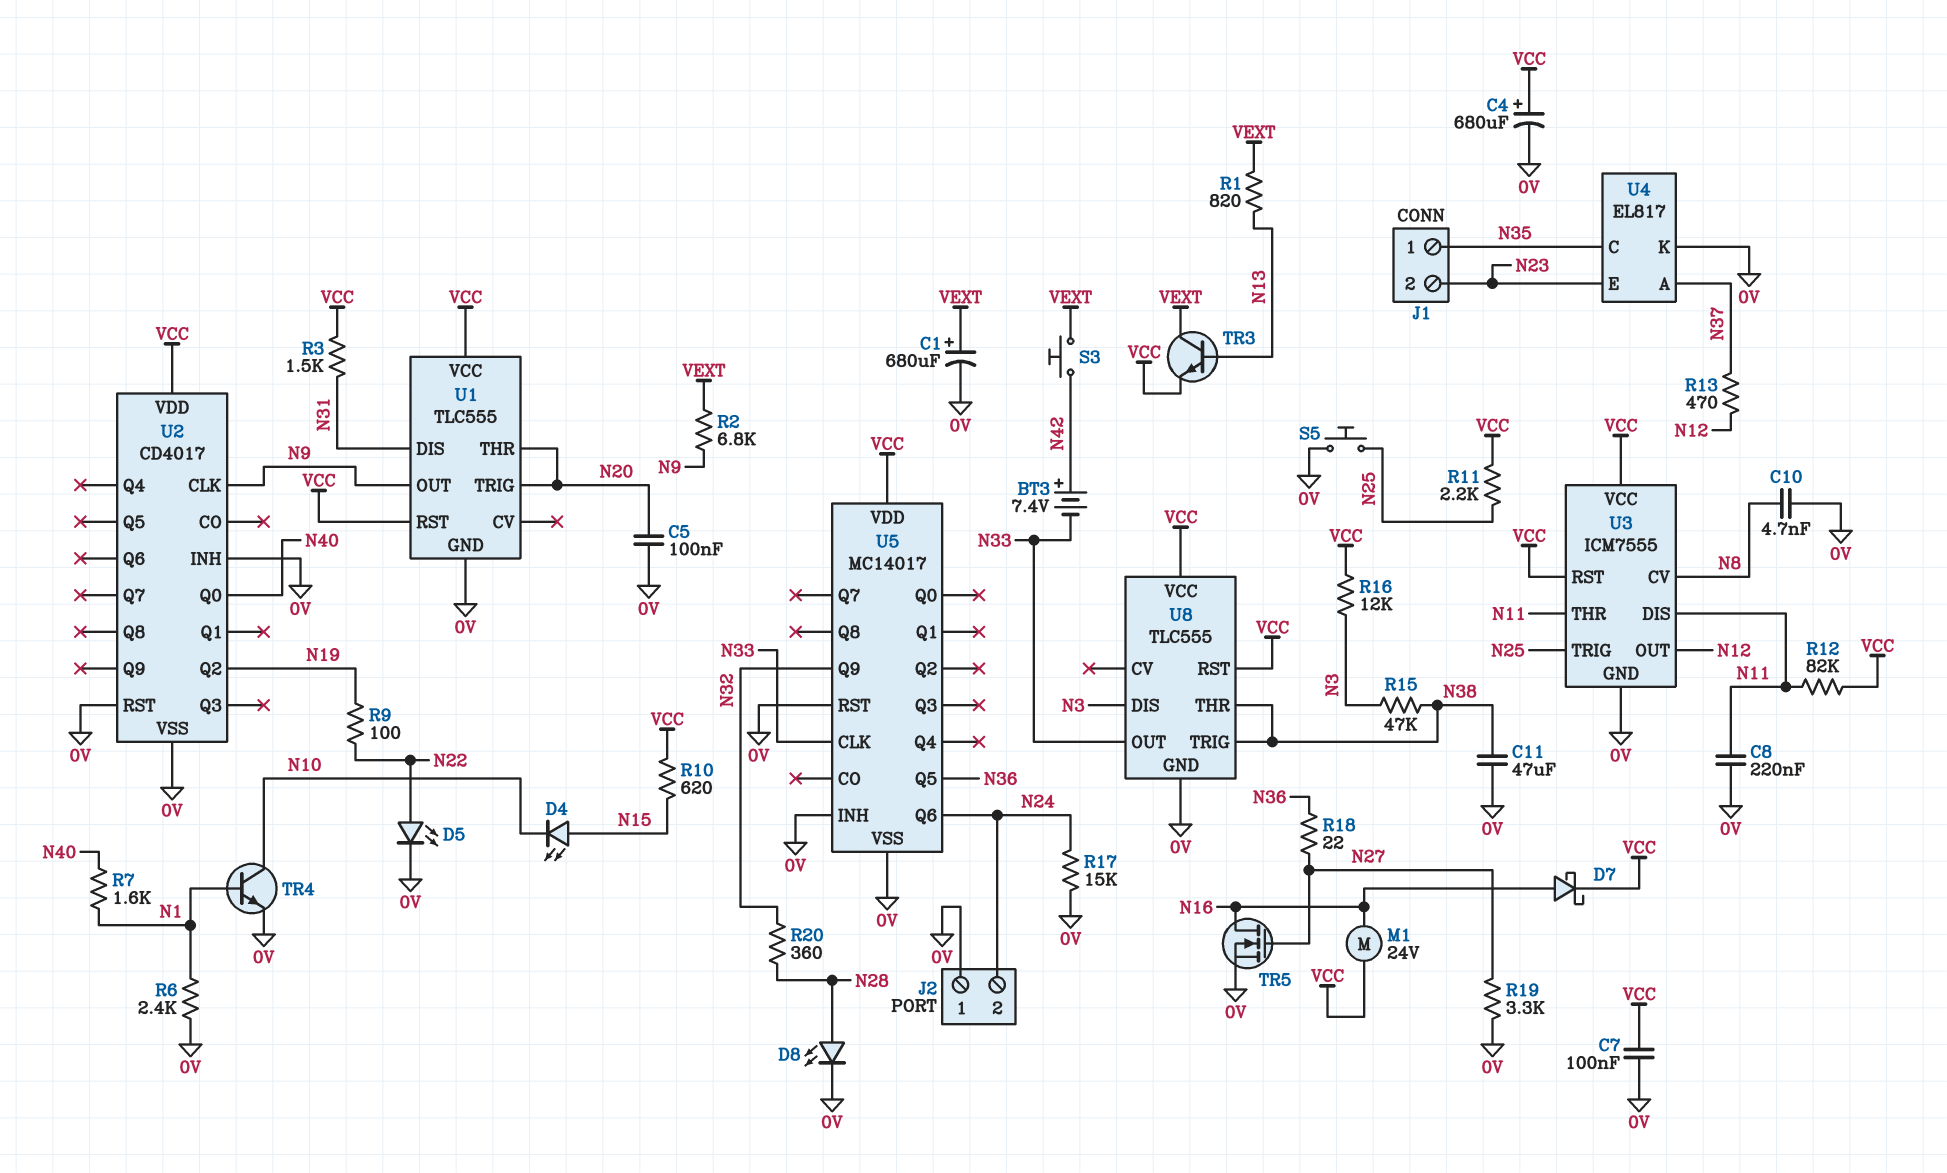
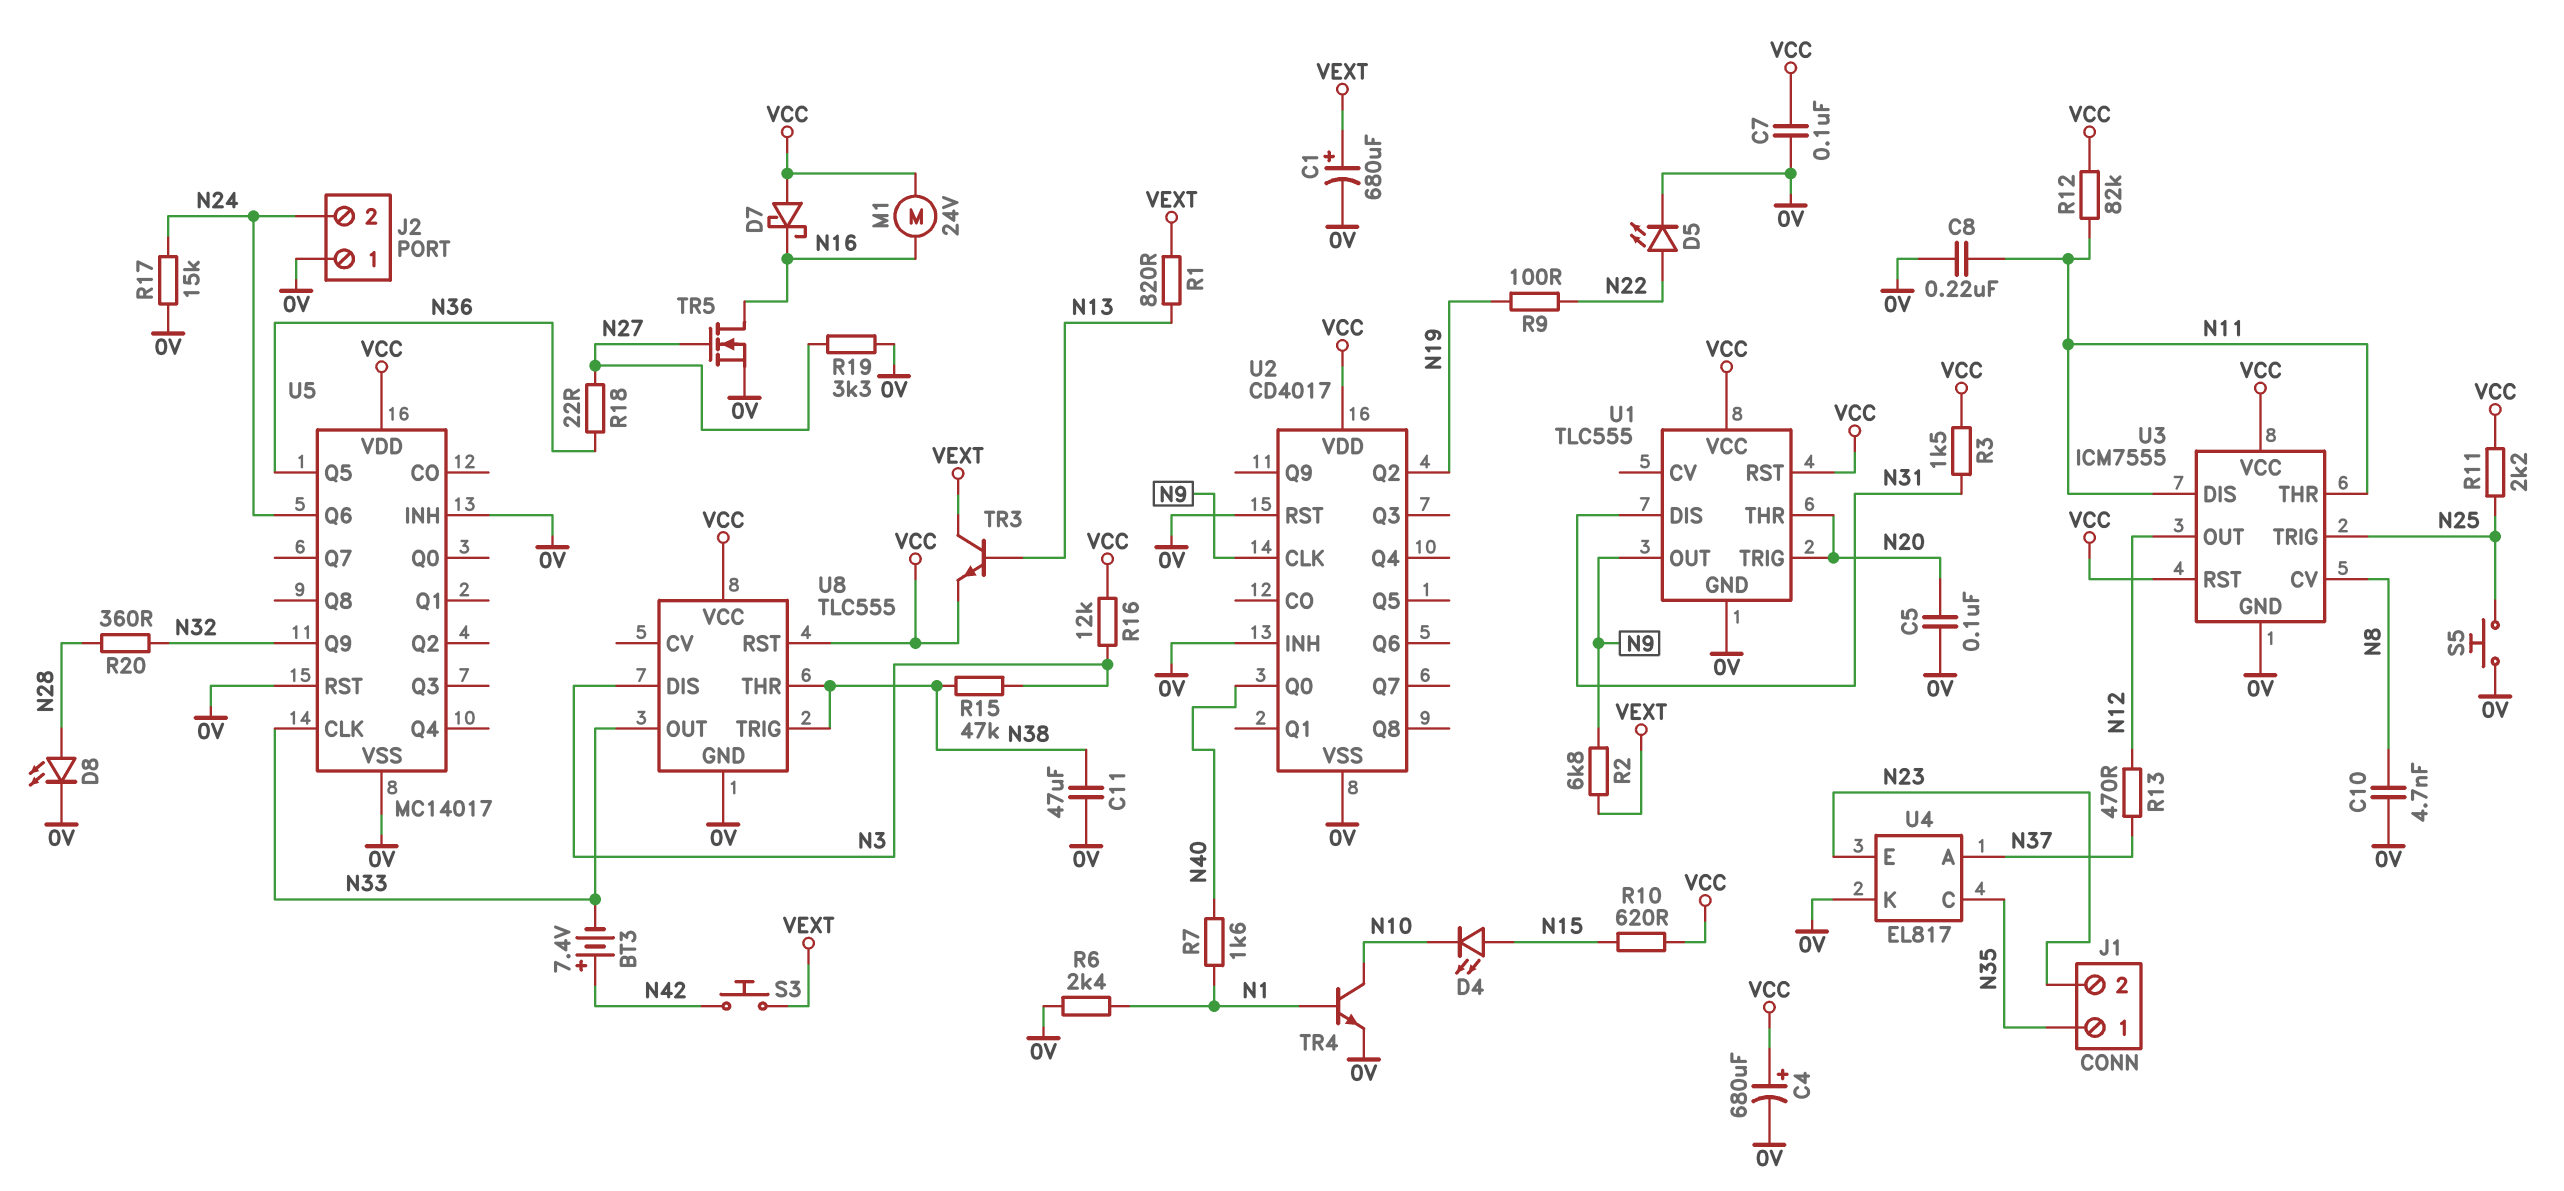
D7: schottky (A N16, K VCC) -> schottky (A VCC, K N16)

